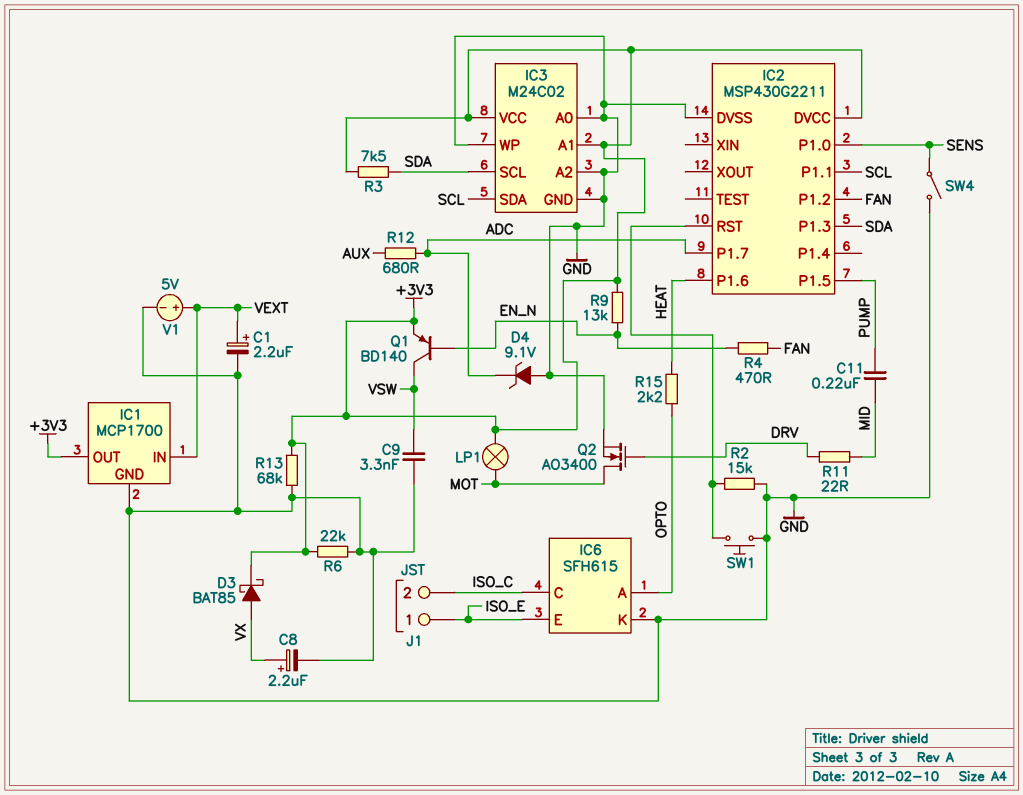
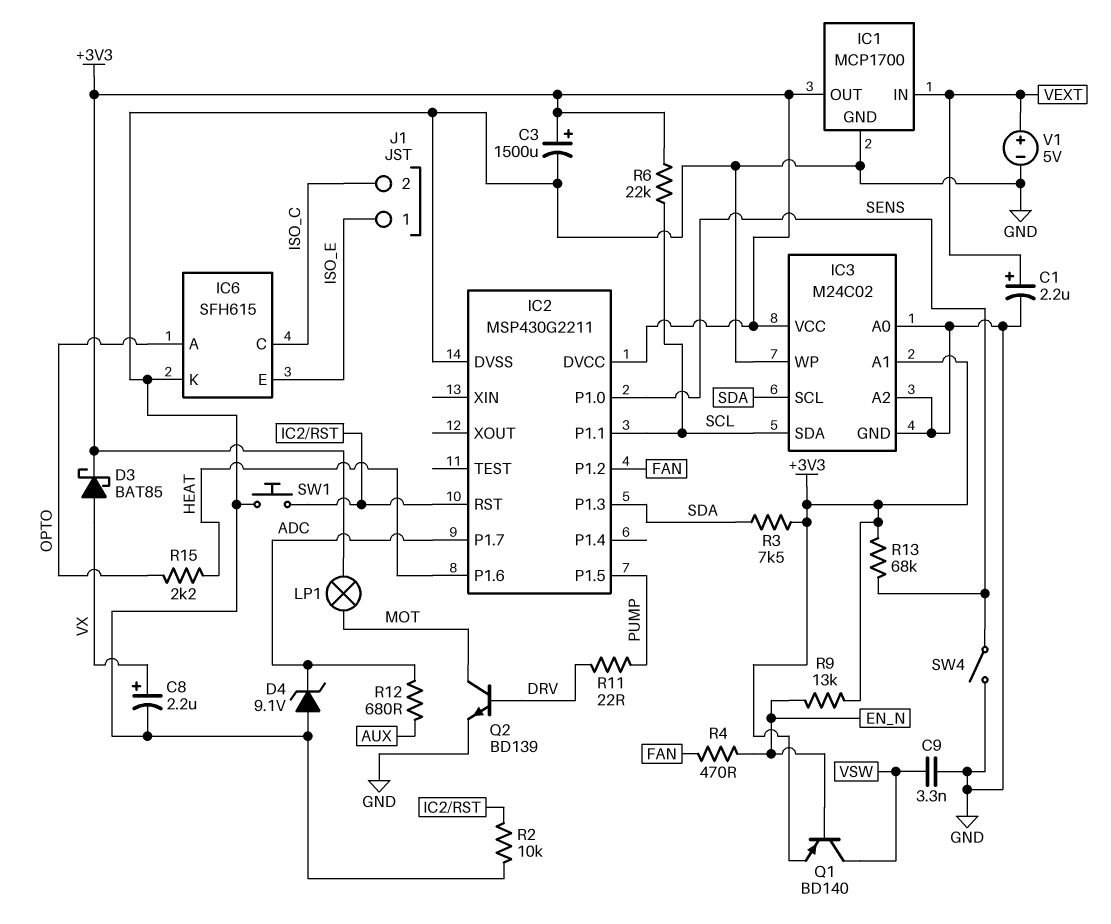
C3: none -> 1500uF (plus +3V3, minus GND)
C11: 220nF (MID, PUMP) -> none
Q2: NMOS AO3400 (G DRV, D MOT, S GND) -> NPN BD139 (B DRV, C MOT, E GND)
R2: 15k (GND, IC2/RST) -> 10k (GND, IC2/RST)
R6: 22k (+3V3, GND) -> 22k (+3V3, SCL)
R11: 22 (DRV, MID) -> 22 (DRV, PUMP)
R13: 68k (+3V3, GND) -> 68k (+3V3, SENS)

